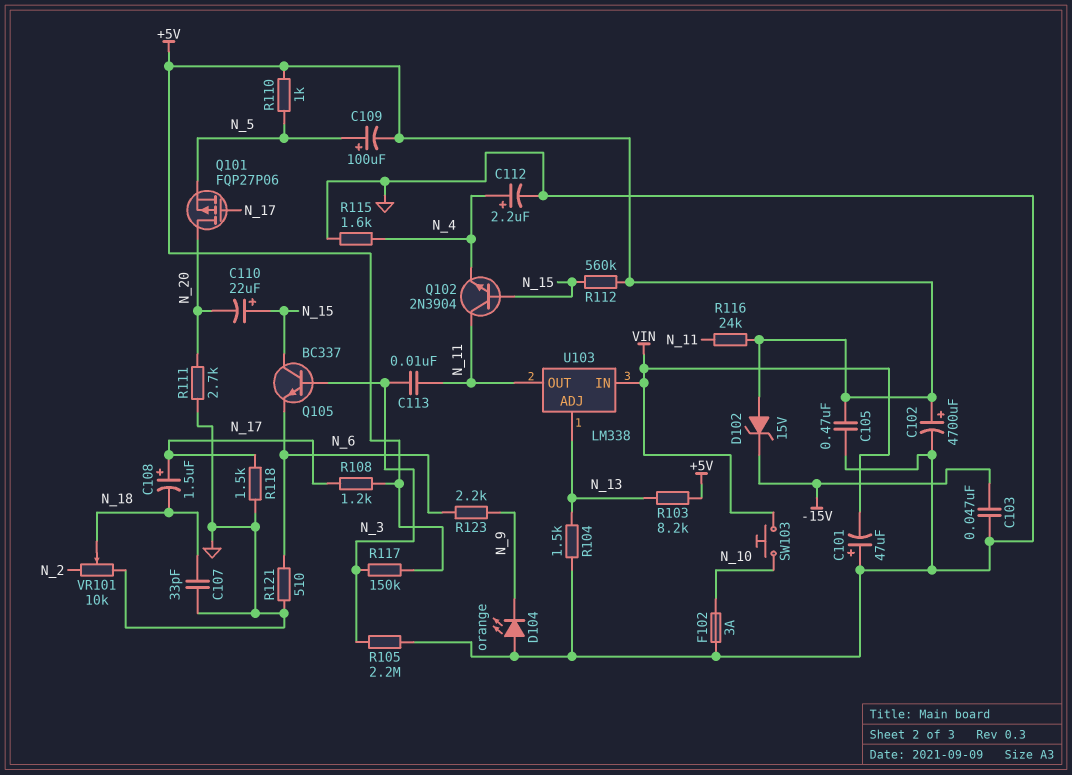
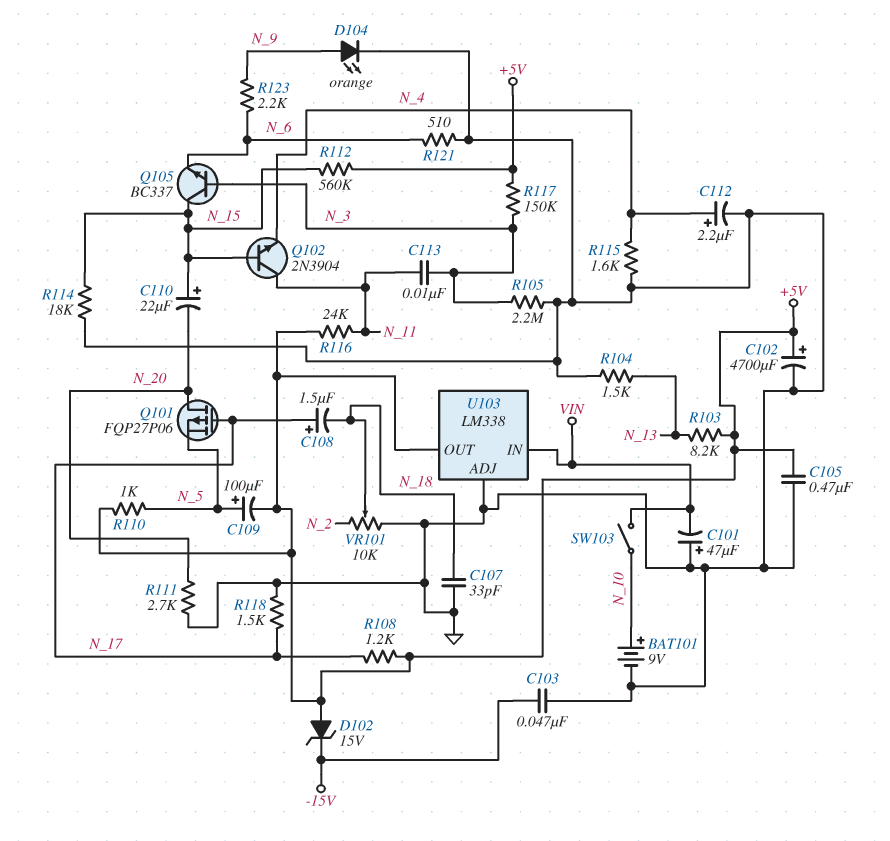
BAT101: none -> 9V (plus N_10, minus GND)
D104: LED orange (A GND, K N_9) -> LED orange (A N_9, K GND)
F102: 3A (GND, N_10) -> none
R114: none -> 18k (GND, N_15)
SW103: button (N_10, VIN) -> switch (N_10, VIN)
U103 pin ADJ: N_13 -> GND
U103 pin OUT: N_11 -> +5V

